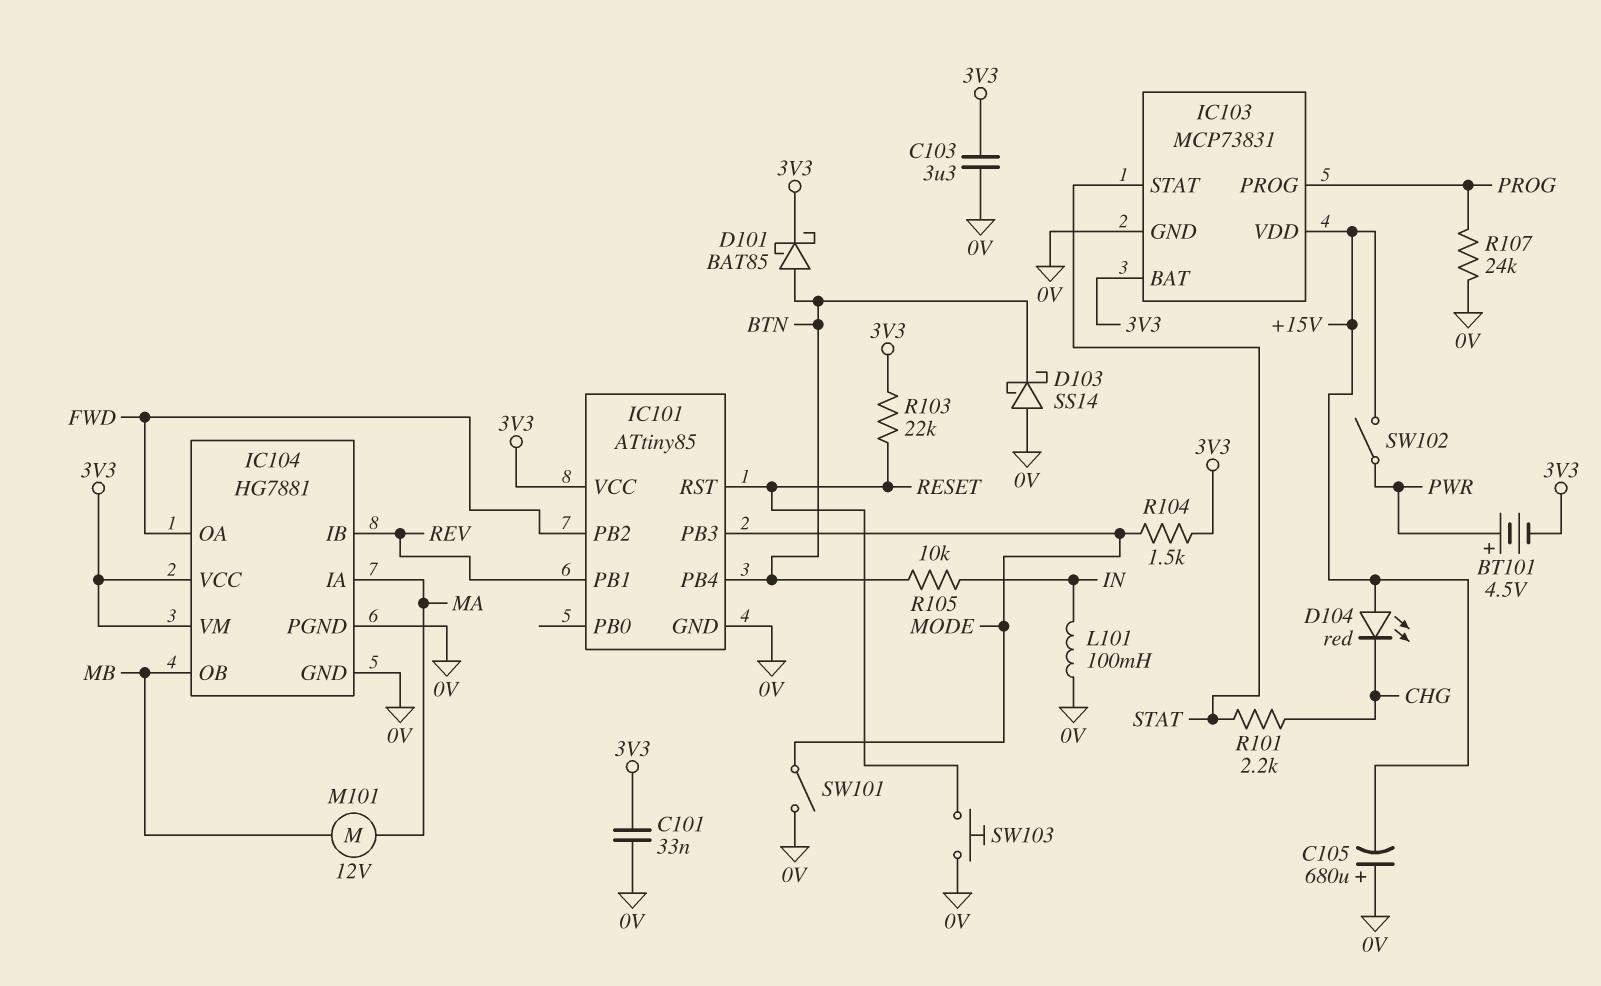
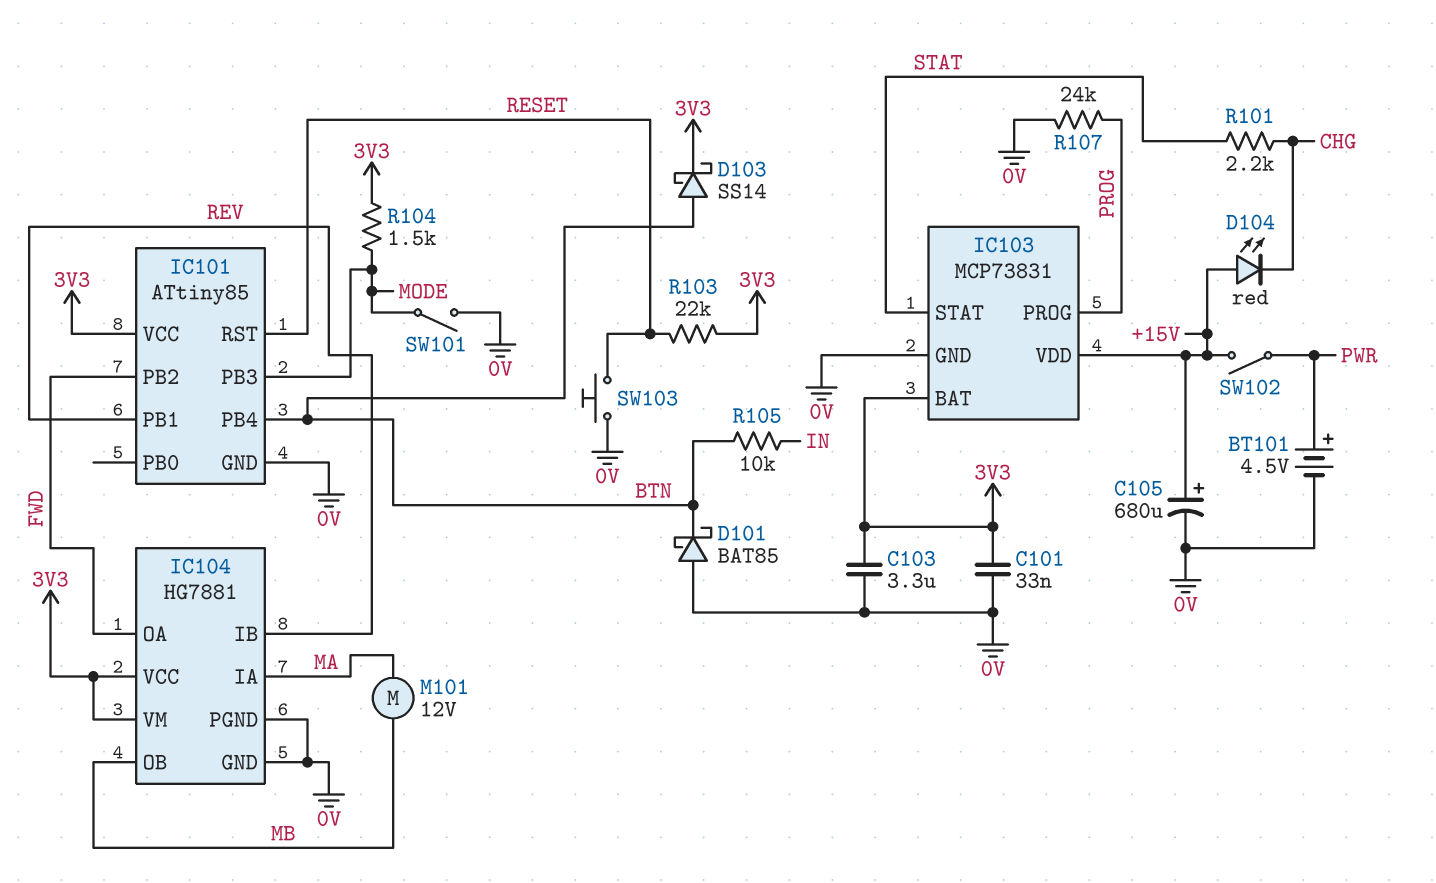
BT101: 4.5V (plus PWR, minus 3V3) -> 4.5V (plus PWR, minus 0V)
C105: 680uF (plus 0V, minus +15V) -> 680uF (plus +15V, minus 0V)
D101: schottky BAT85 (A BTN, K 3V3) -> schottky BAT85 (A 0V, K BTN)
D103: schottky SS14 (A 0V, K BTN) -> schottky SS14 (A BTN, K 3V3)
L101: 100mH (0V, IN) -> none

